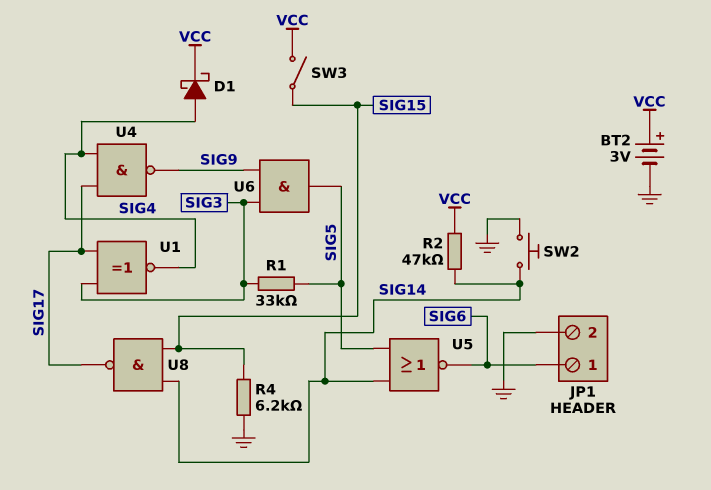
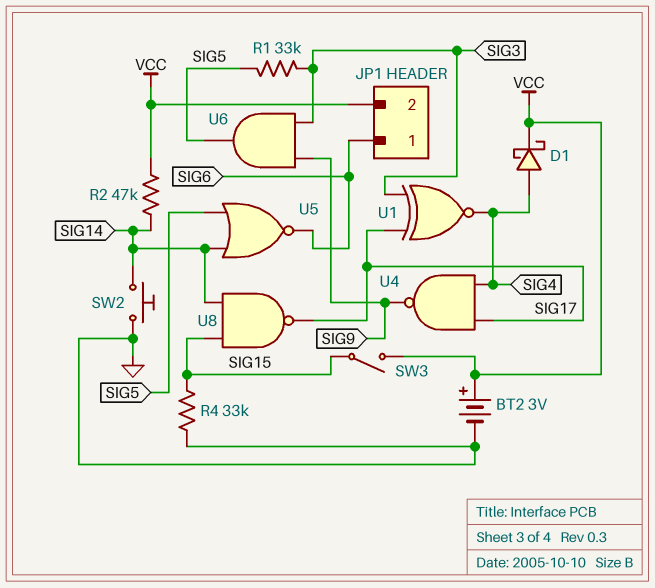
JP1 pin 2: GND -> VCC
R4: 6.2k (GND, SIG15) -> 33k (GND, SIG15)

